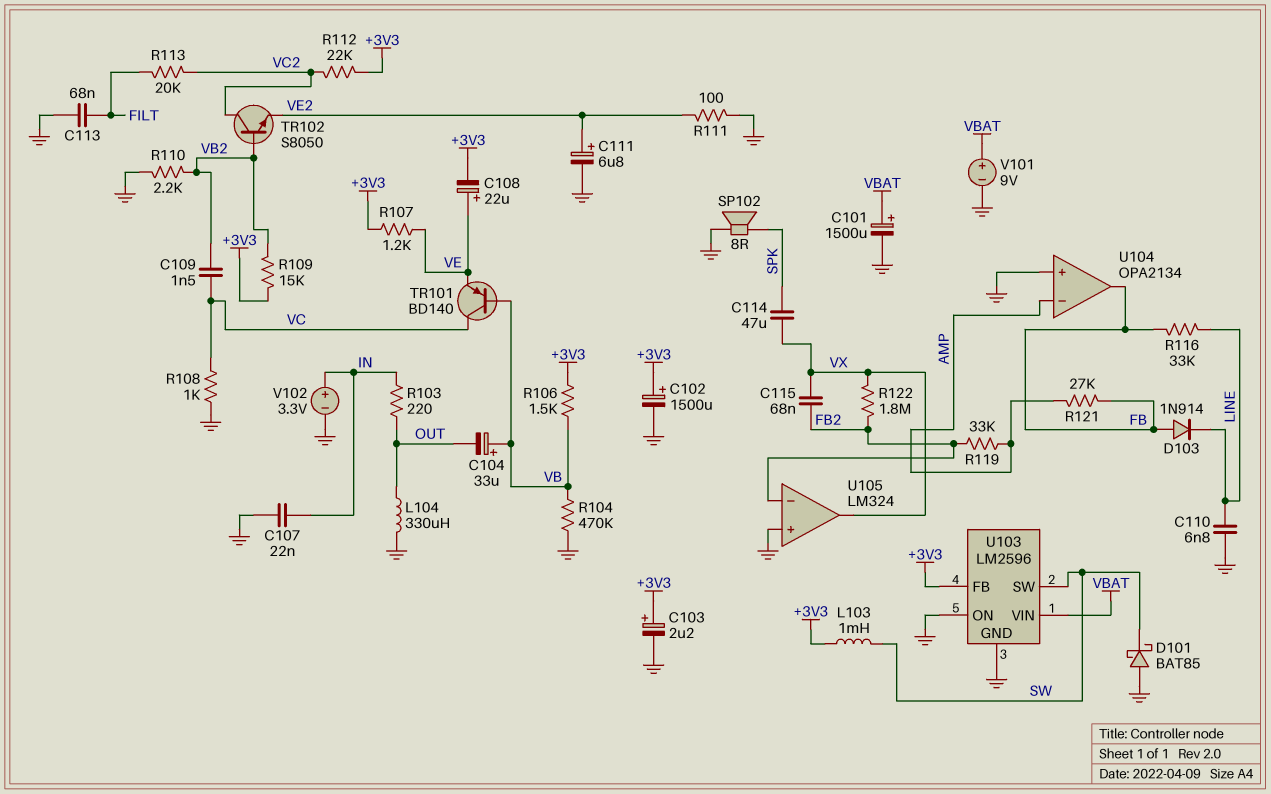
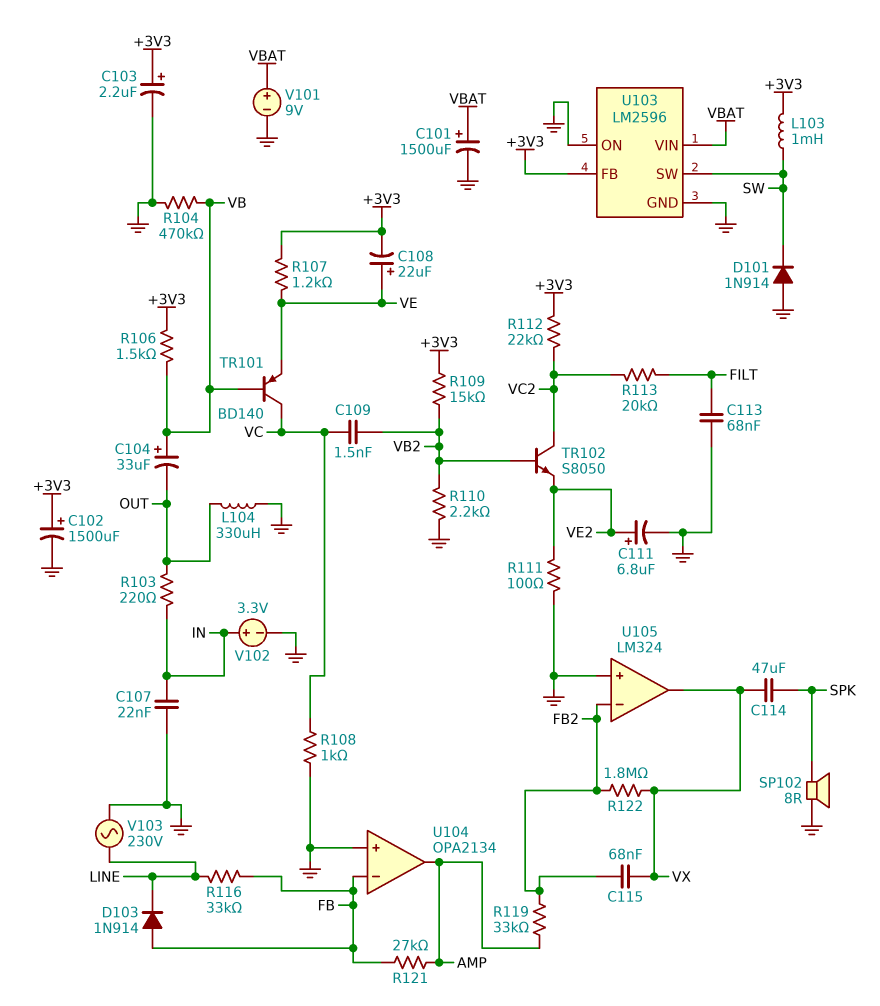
C110: 6.8nF (GND, LINE) -> none
D101: schottky BAT85 (A GND, K SW) -> diode 1N914 (A GND, K SW)
U104 pin in-: AMP -> FB
U104 pin out: FB -> AMP
V103: none -> AC 230V (GND, LINE)

